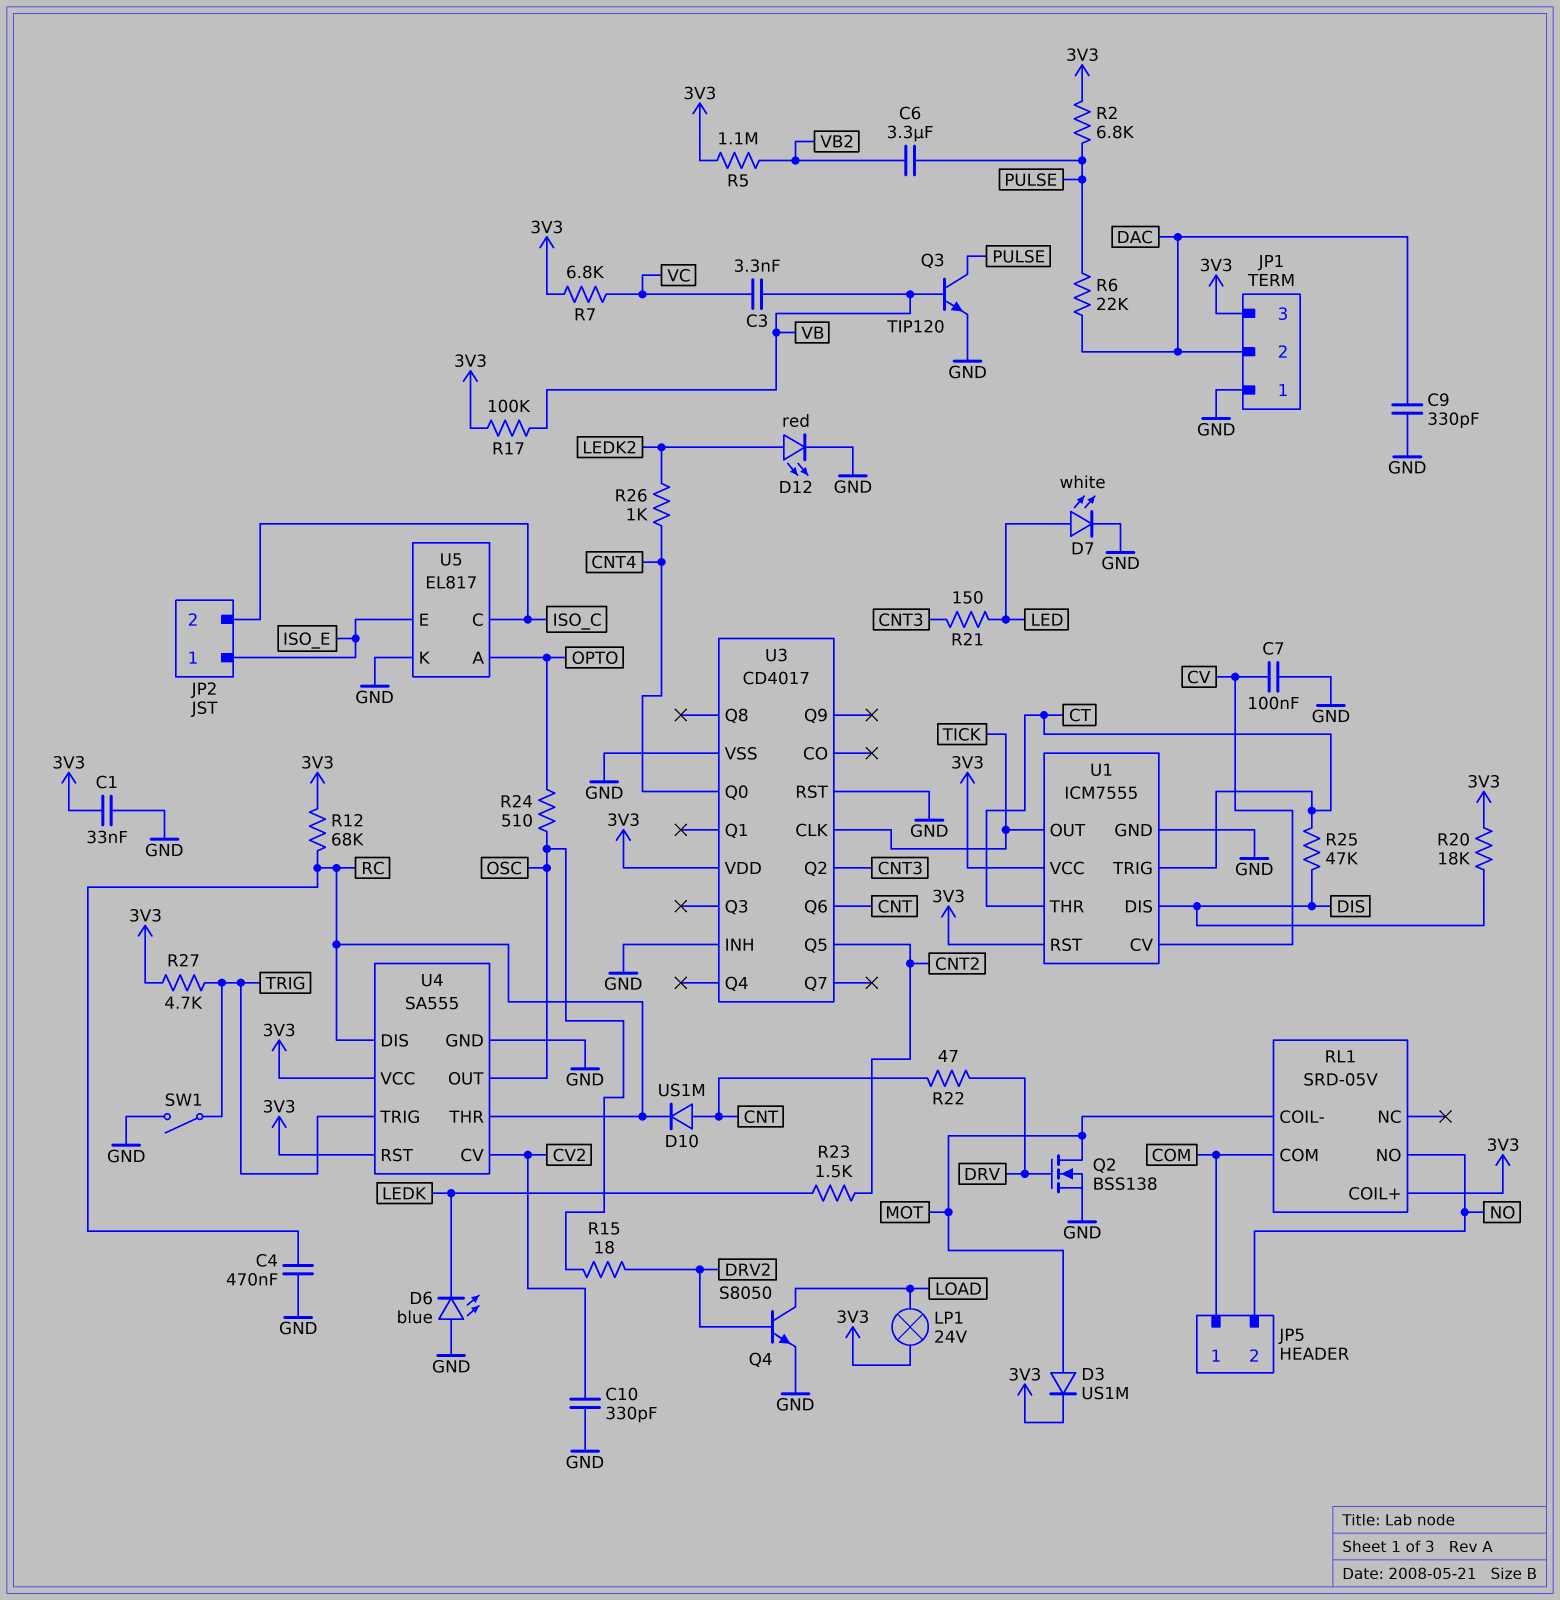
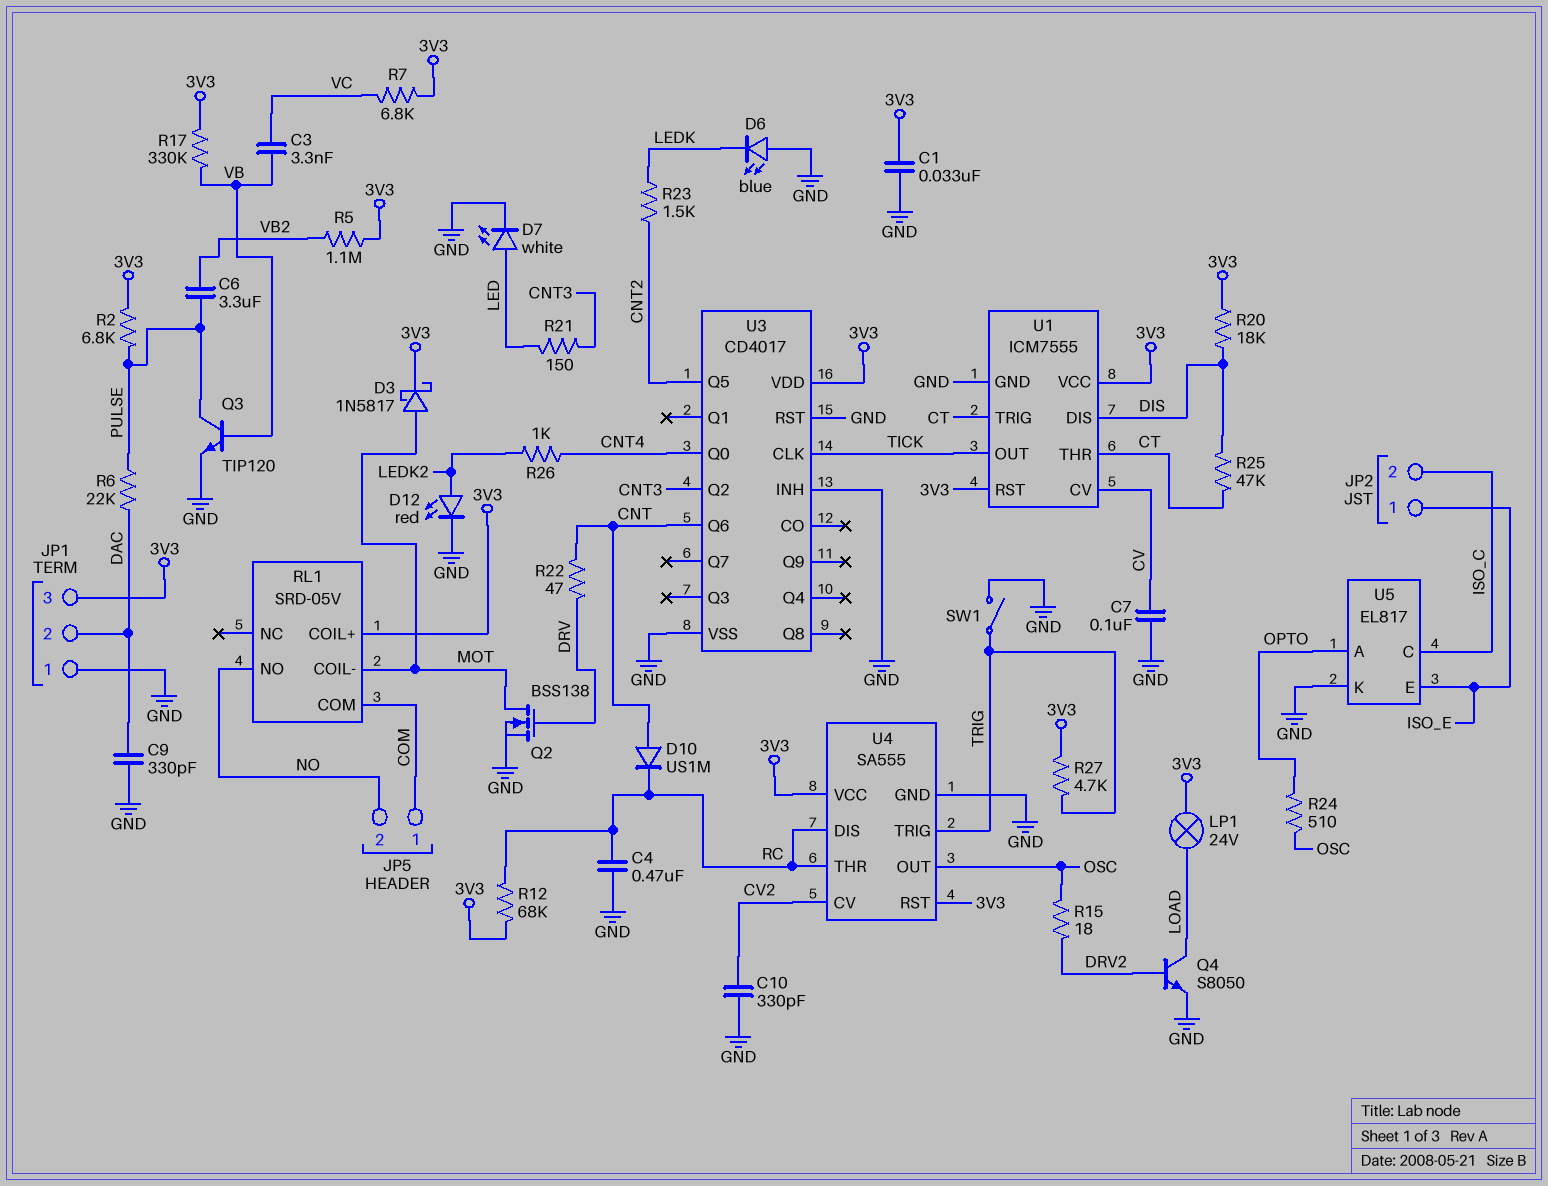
D3: diode US1M (A MOT, K 3V3) -> schottky 1N5817 (A MOT, K 3V3)
R17: 100k (3V3, VB) -> 330k (3V3, VB)

